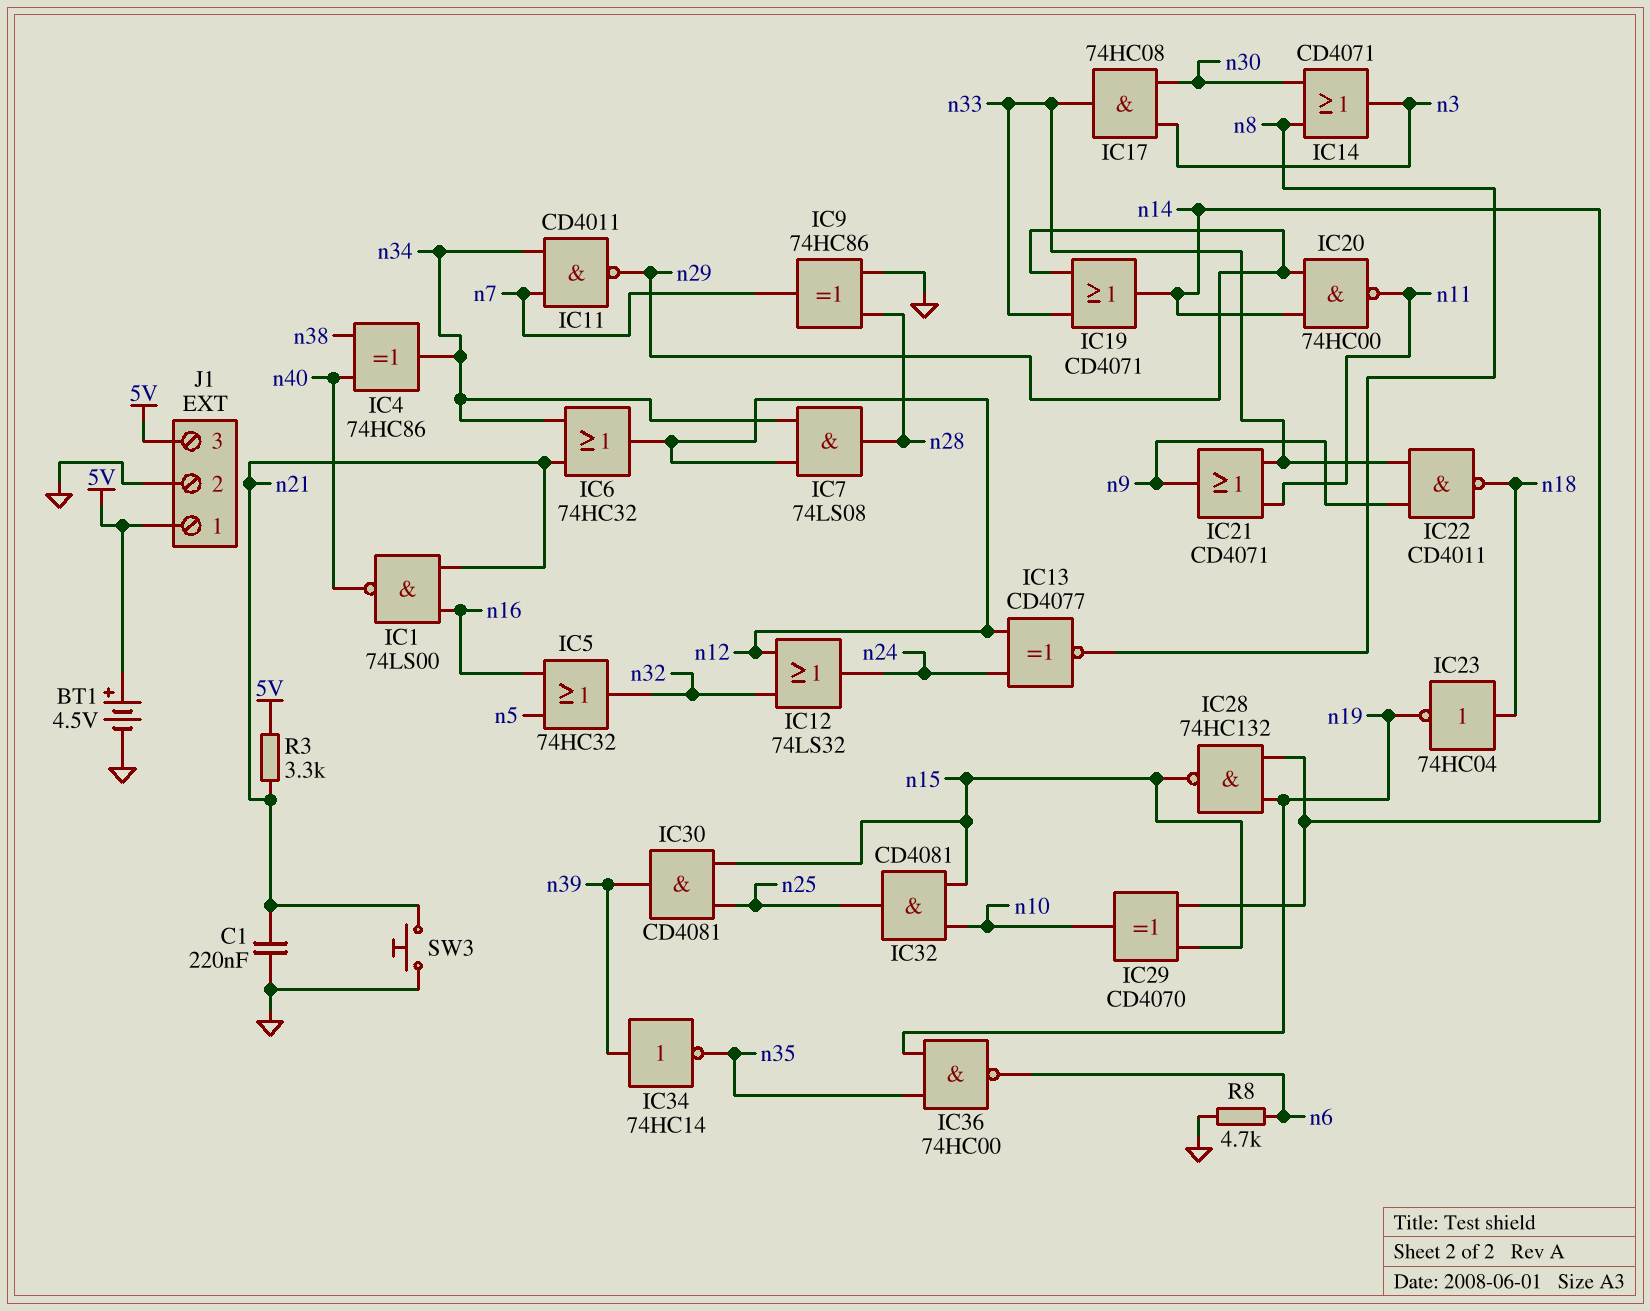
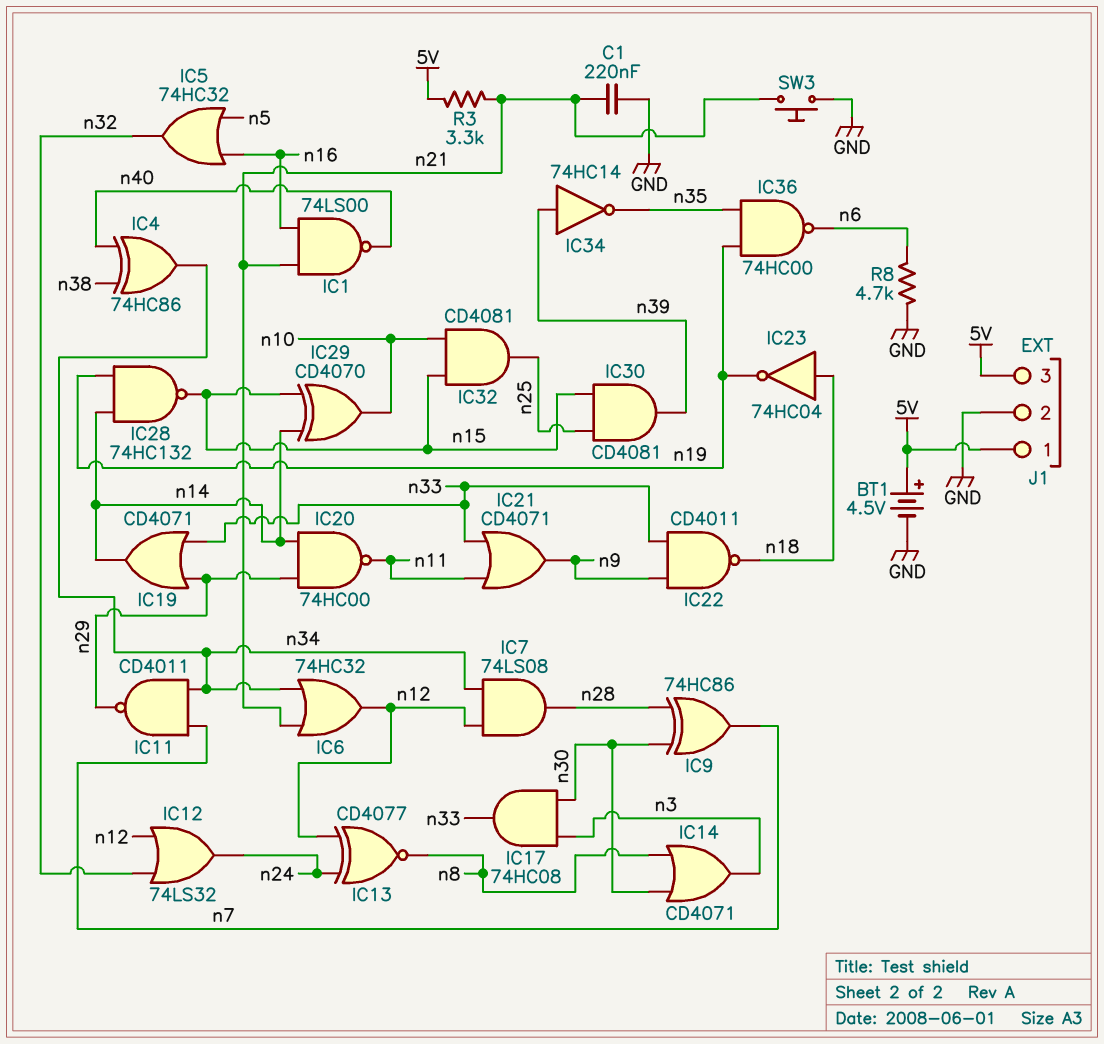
IC9: XOR 74HC86 (in GND, in n28, out n7) -> XOR 74HC86 (in n28, in n30, out n7)

